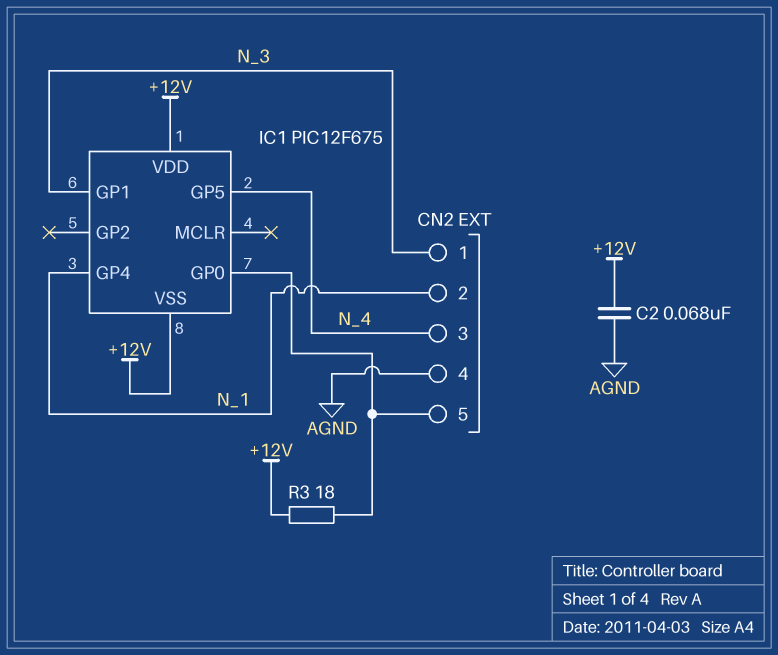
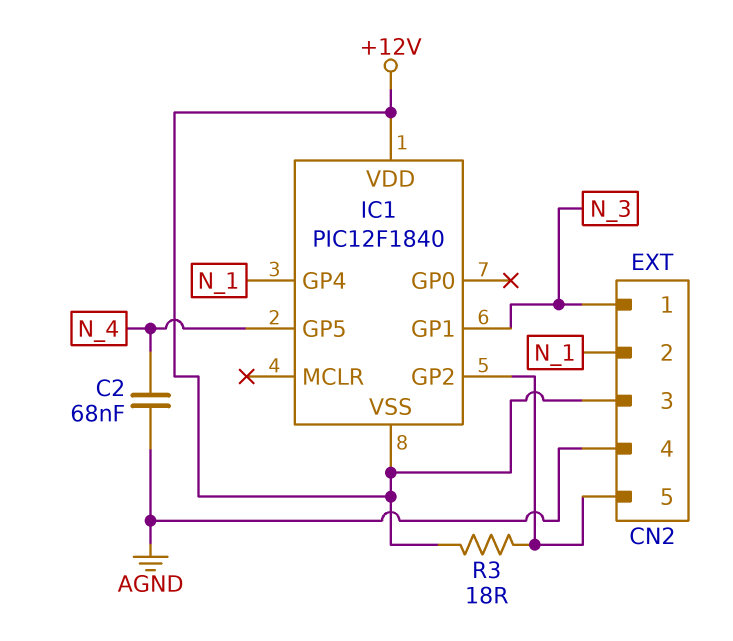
C2: 68nF (+12V, AGND) -> 68nF (AGND, N_4)
CN2 pin 3: N_4 -> +12V
IC1: PIC12F675 -> PIC12F1840
IC1 pin GP0: CN2/5 -> none
IC1 pin GP2: none -> CN2/5

